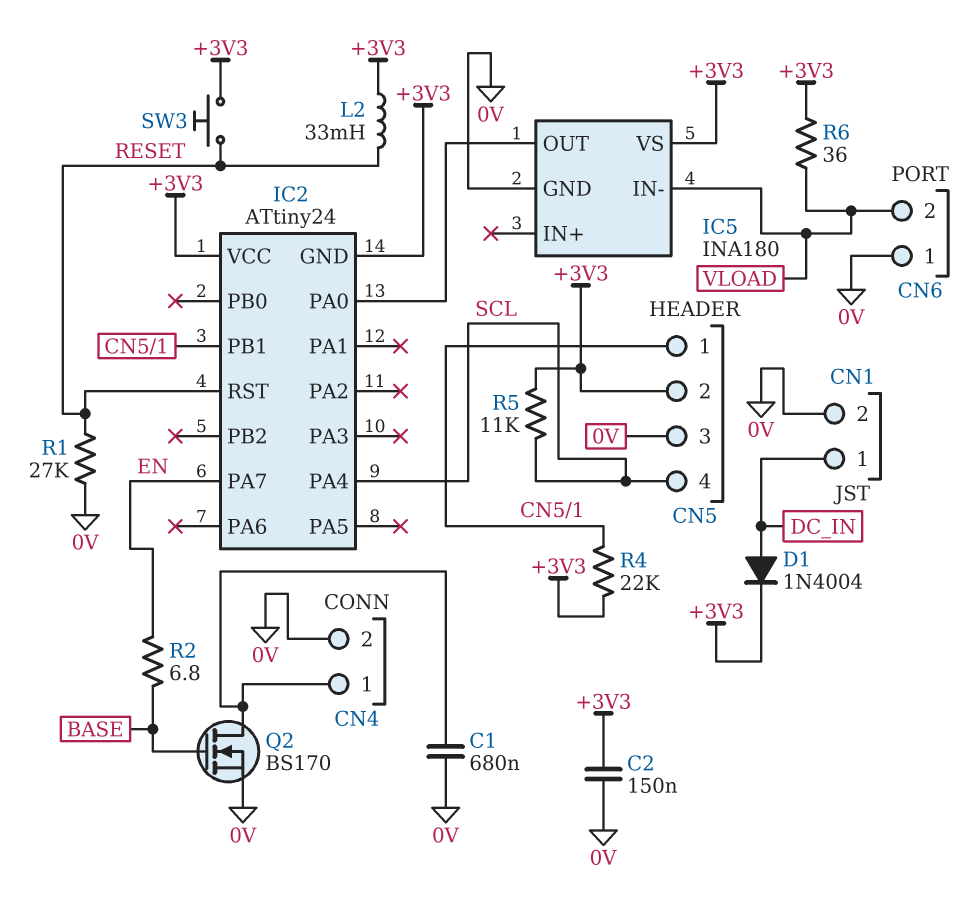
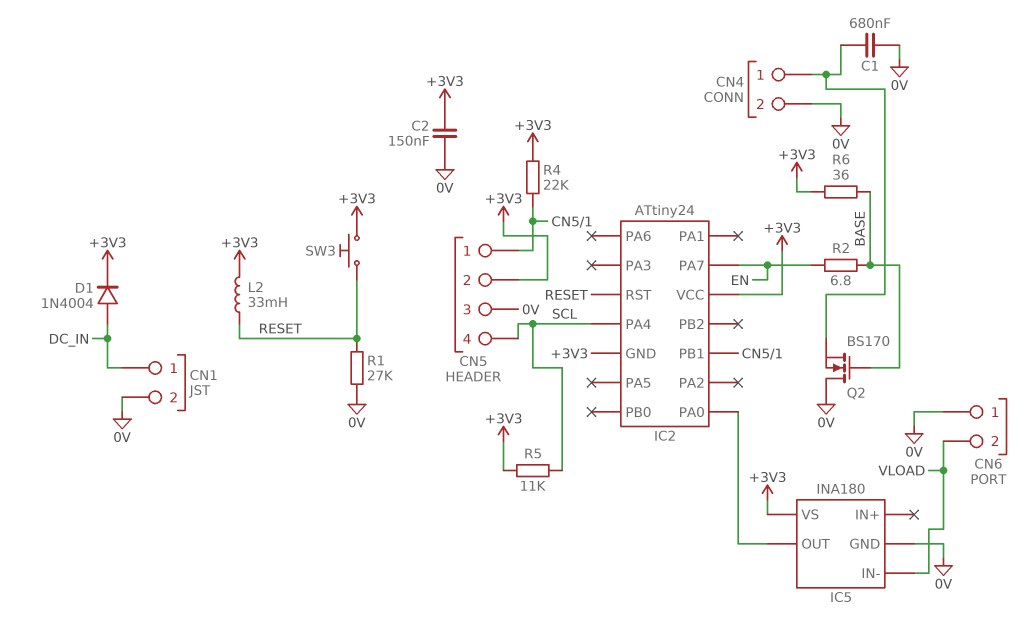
Q2: NMOS BS170 (G BASE, D CN4/1, S 0V) -> NMOS BS170 (G BASE, D 0V, S CN4/1)
R6: 36 (+3V3, VLOAD) -> 36 (+3V3, BASE)

